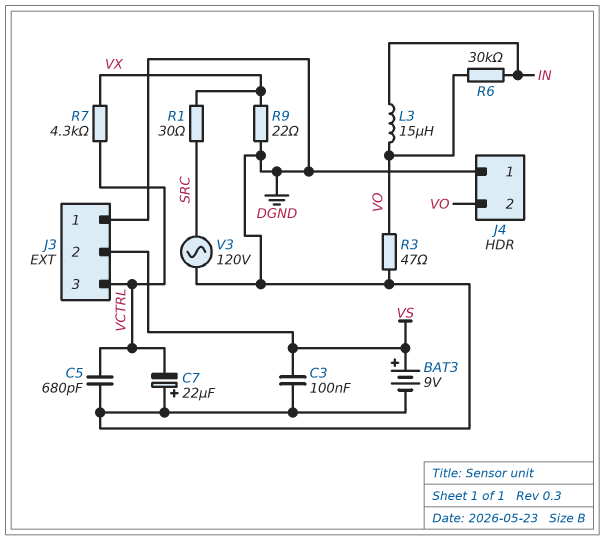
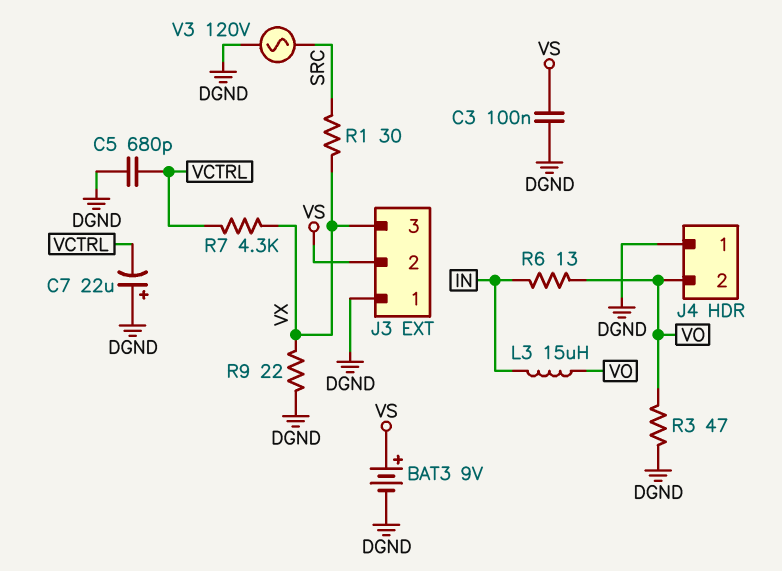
J3 pin 3: VCTRL -> VX
R6: 30k (IN, VO) -> 13 (IN, VO)

